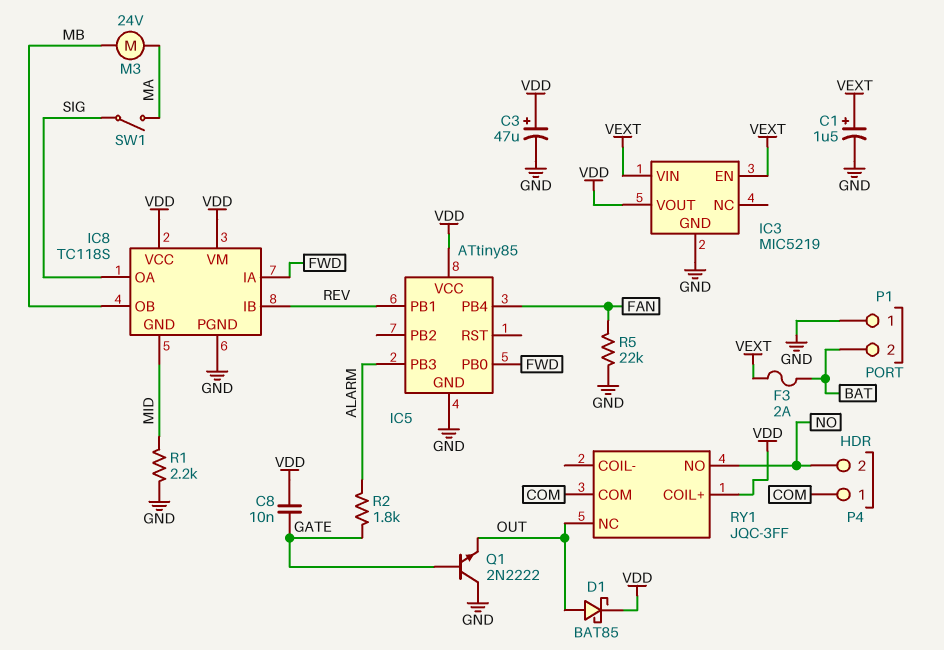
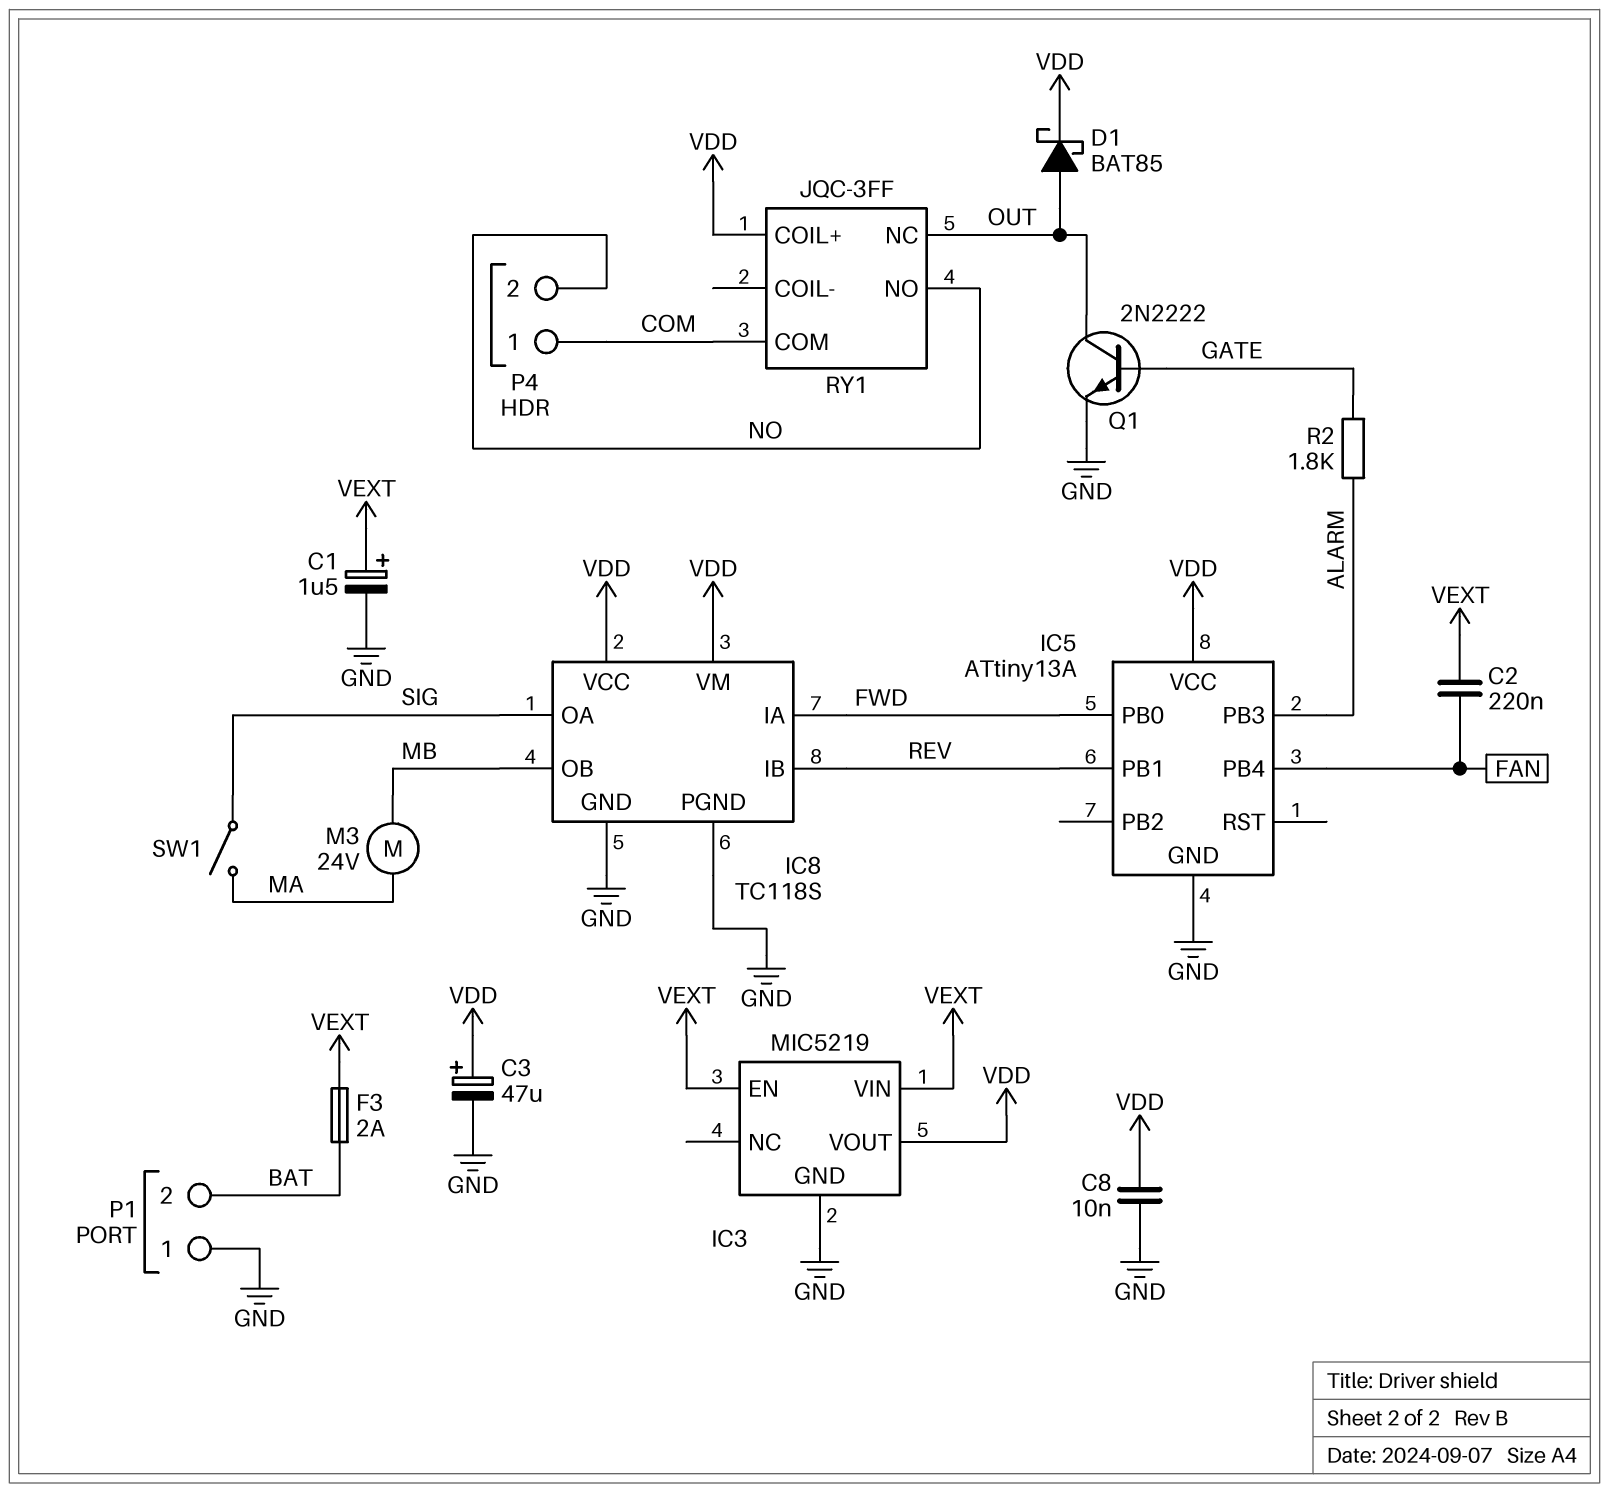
C2: none -> 220nF (FAN, VEXT)
C8: 10nF (GATE, VDD) -> 10nF (GND, VDD)
IC5: ATtiny85 -> ATtiny13A
IC8 pin GND: MID -> GND
Q1: NPN 2N2222 (B GATE, C GND, E OUT) -> NPN 2N2222 (B GATE, C OUT, E GND)
R1: 2.2k (GND, MID) -> none
R5: 22k (FAN, GND) -> none

